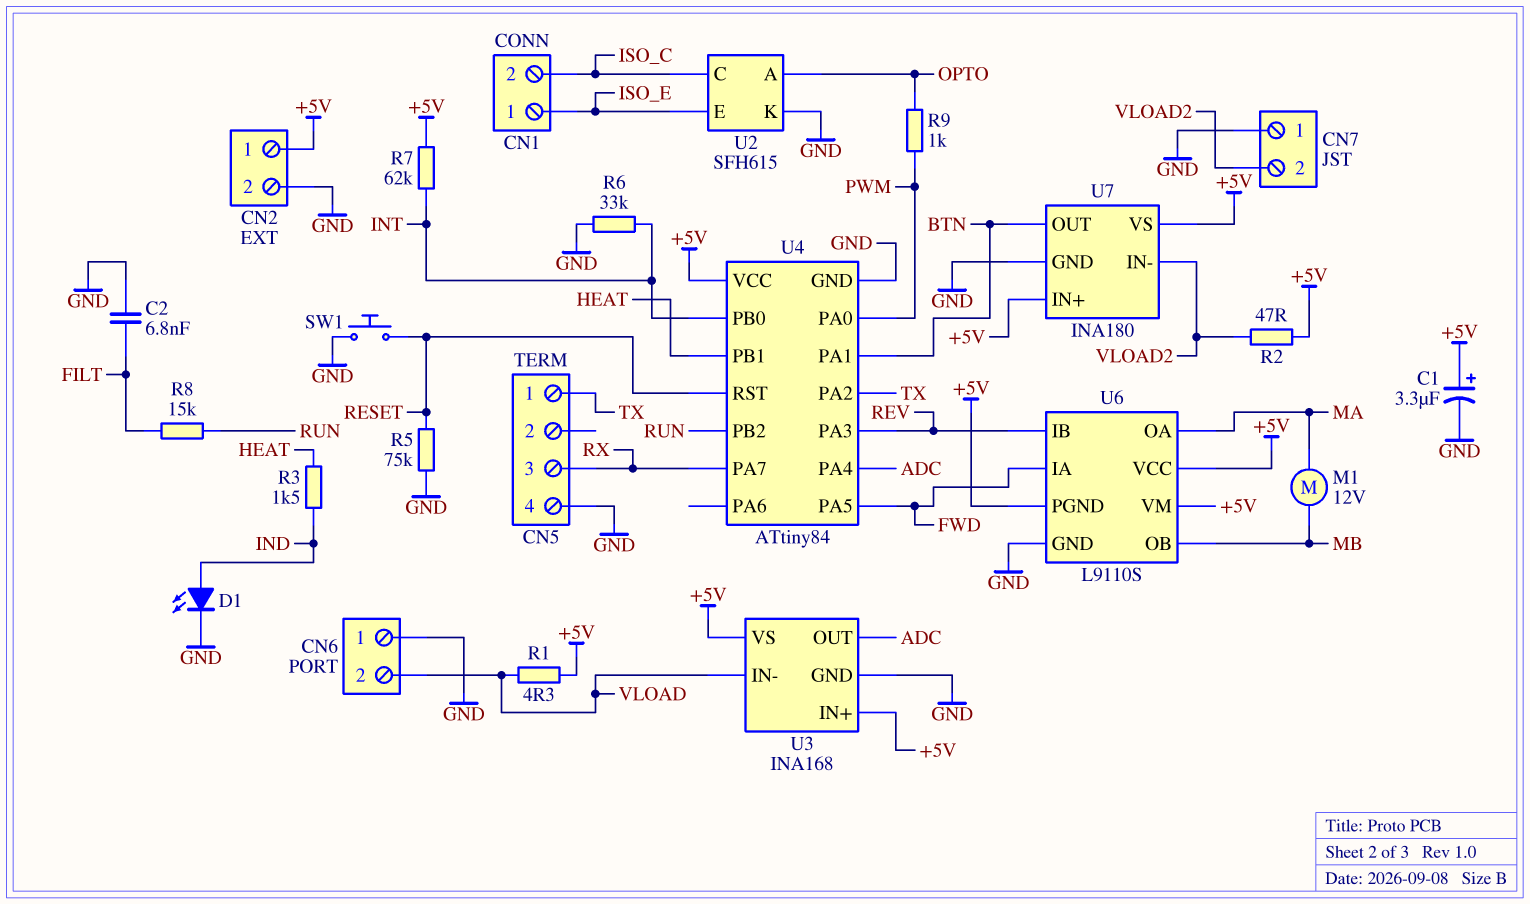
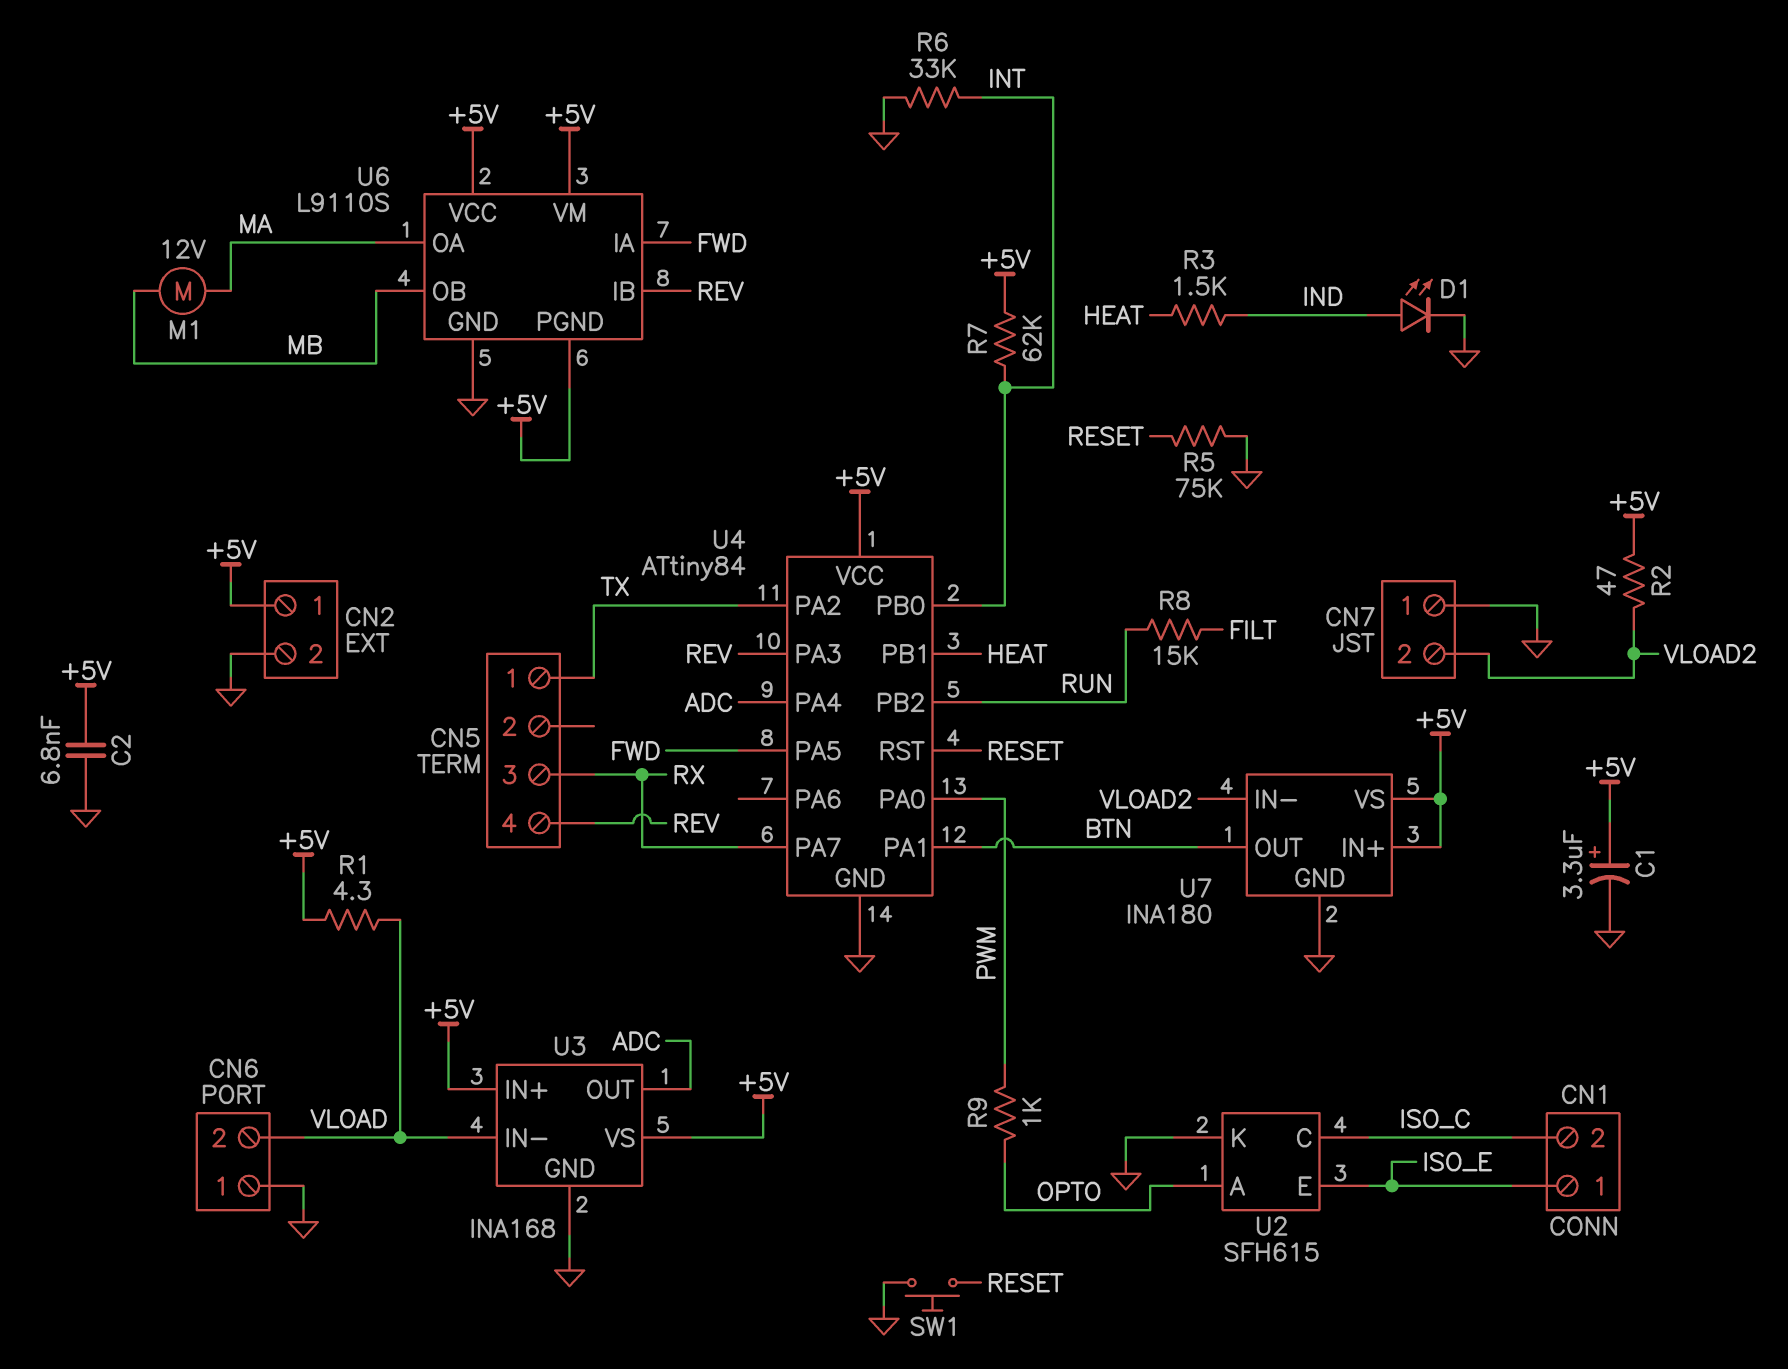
C2: 6.8nF (FILT, GND) -> 6.8nF (+5V, GND)
CN5 pin 4: GND -> REV

